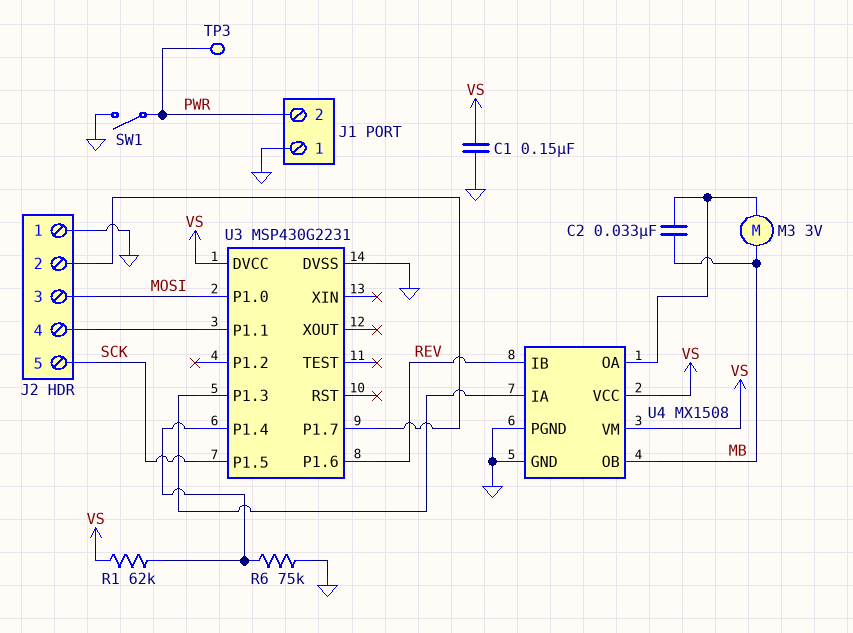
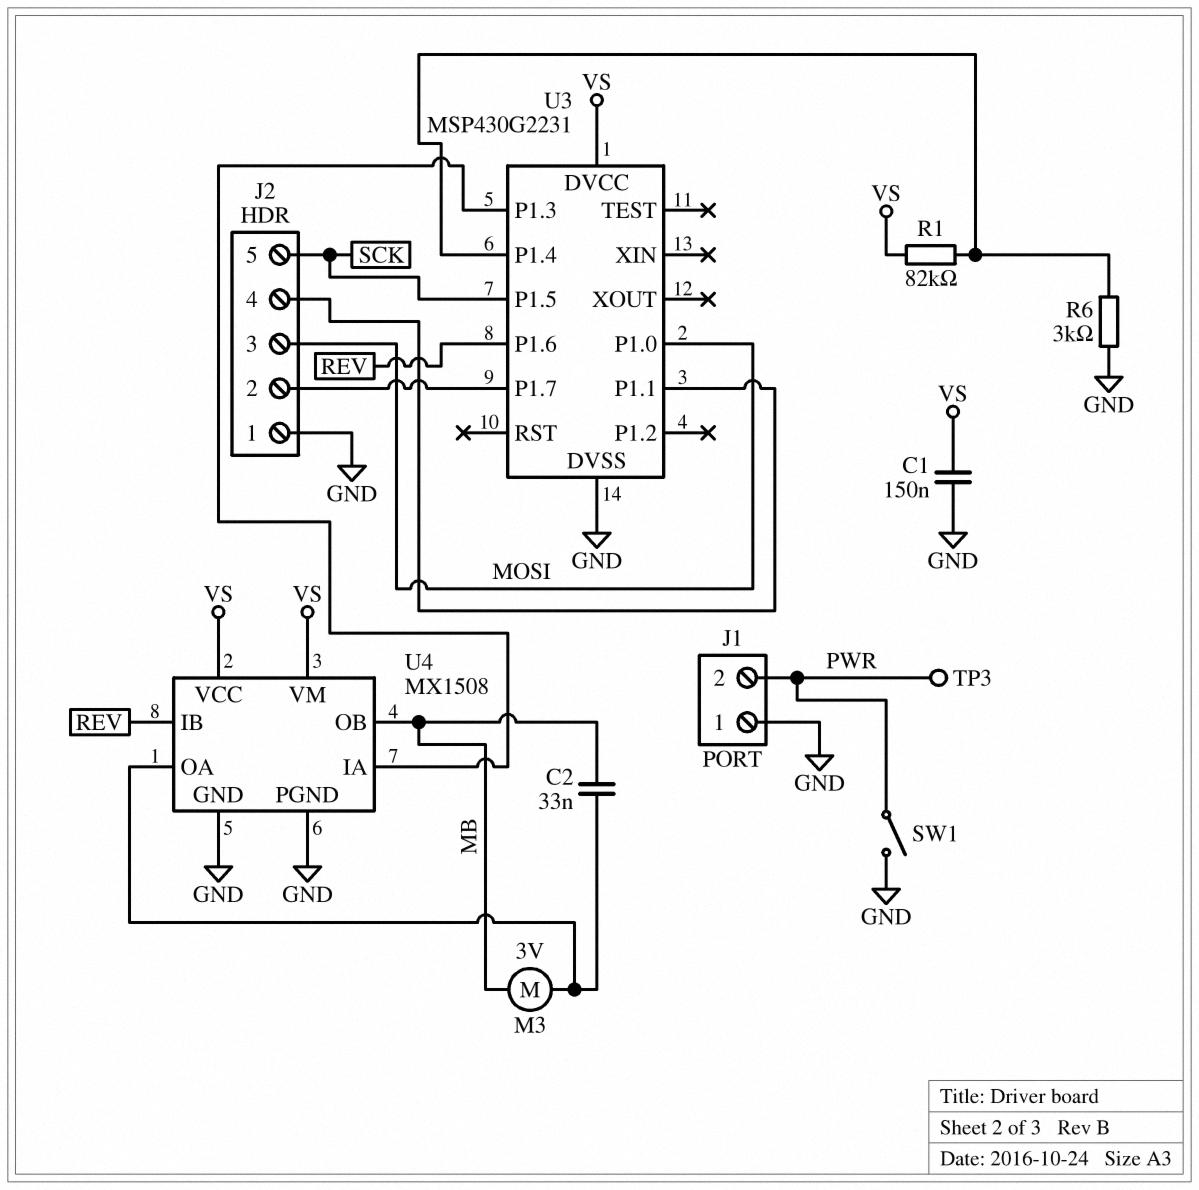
R1: 62k (U3/P1.4, VS) -> 82k (U3/P1.4, VS)
R6: 75k (GND, U3/P1.4) -> 3k (GND, U3/P1.4)

